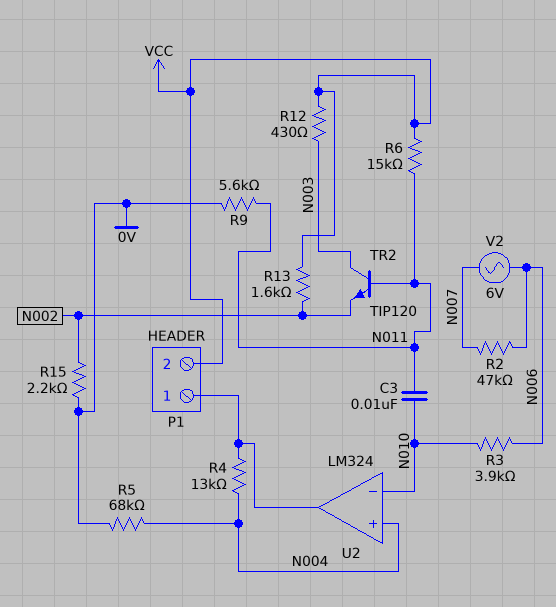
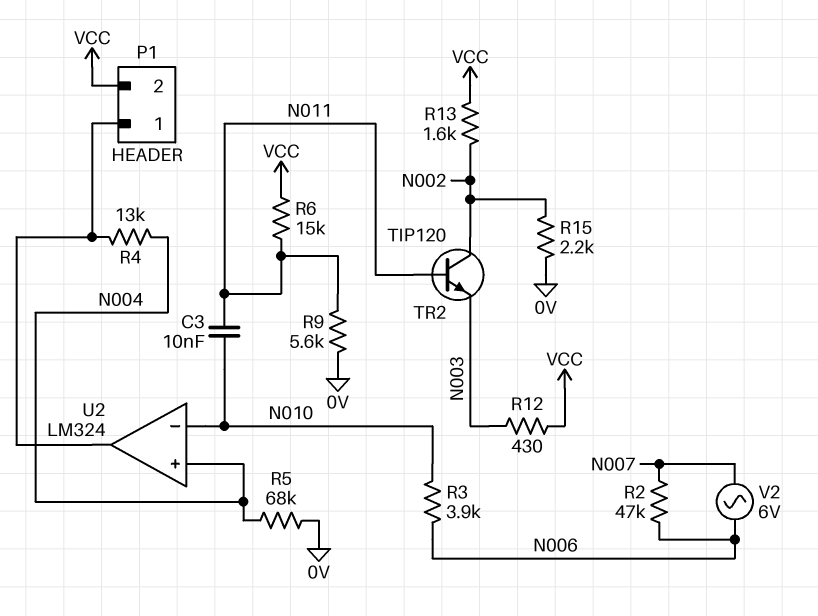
TR2: NPN TIP120 (B N011, C N003, E N002) -> NPN TIP120 (B N011, C N002, E N003)

